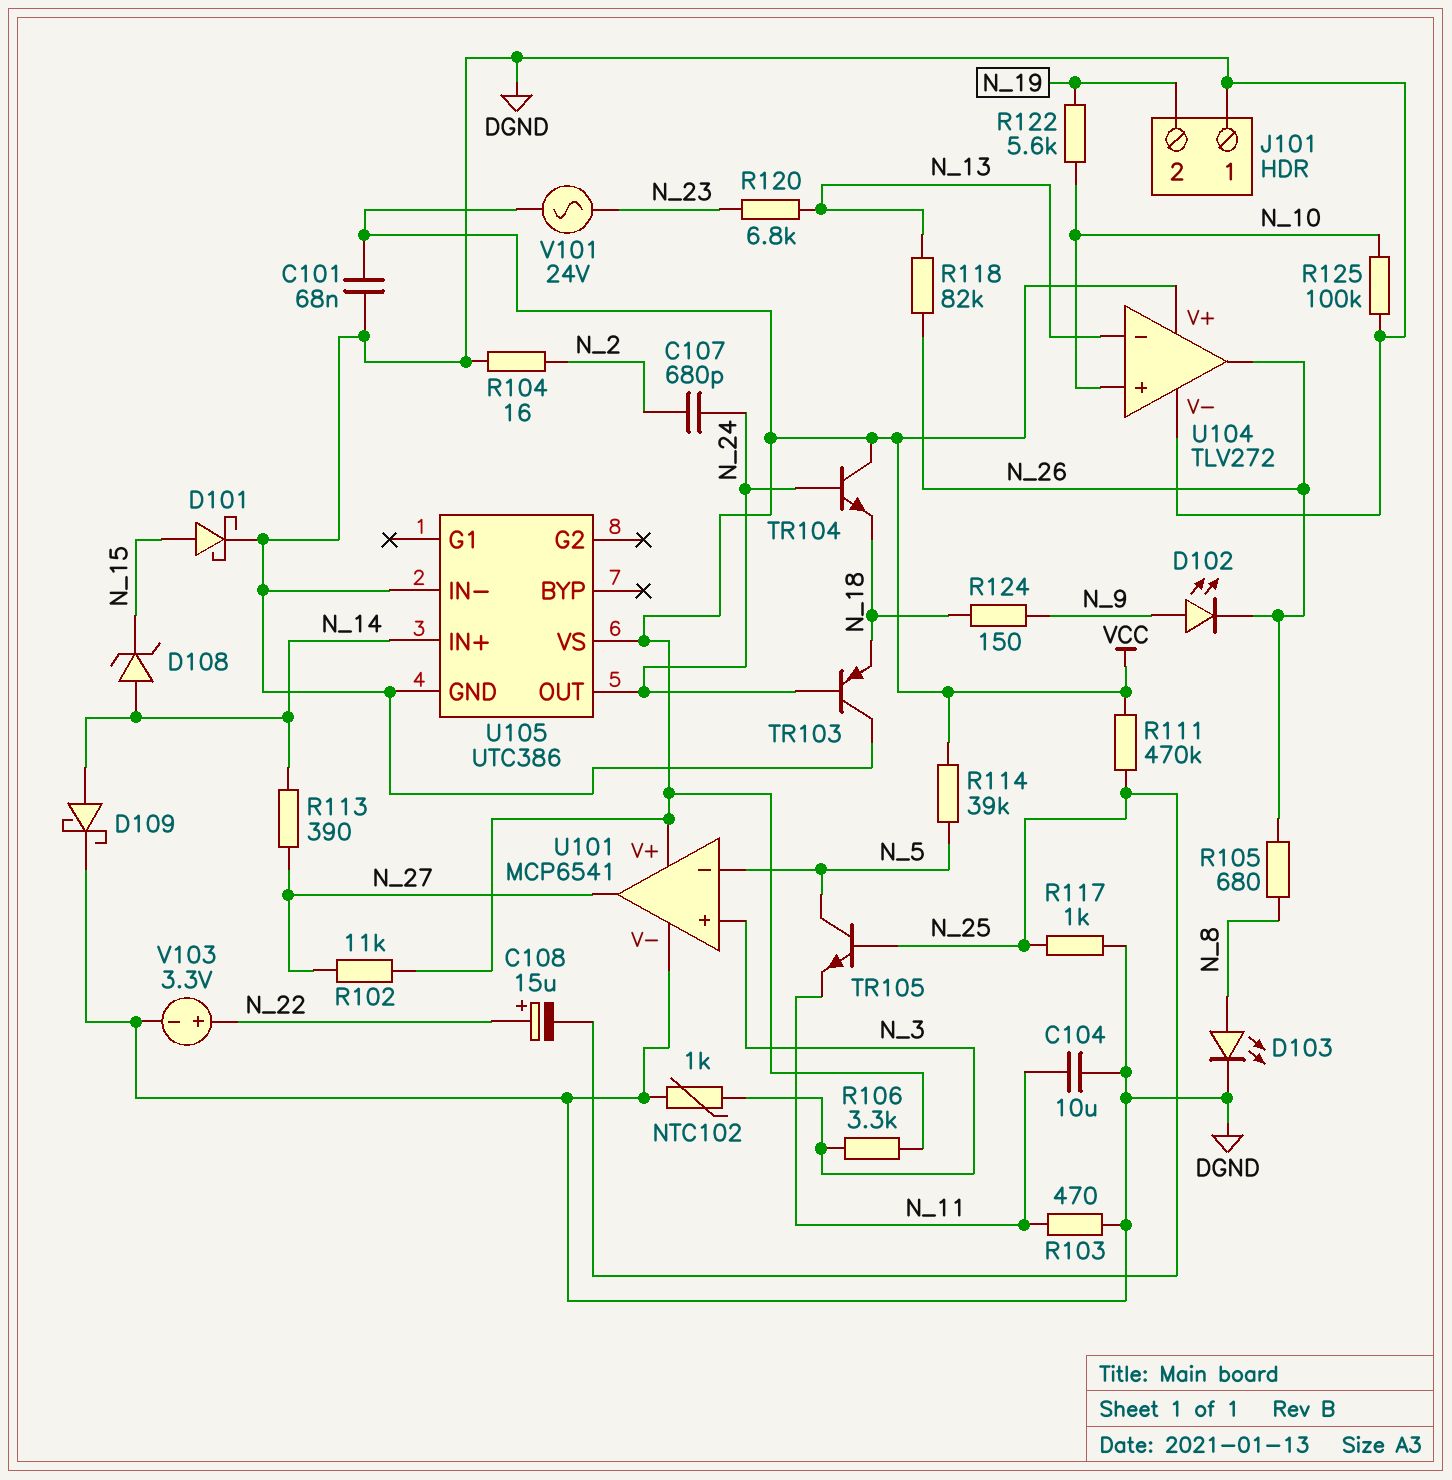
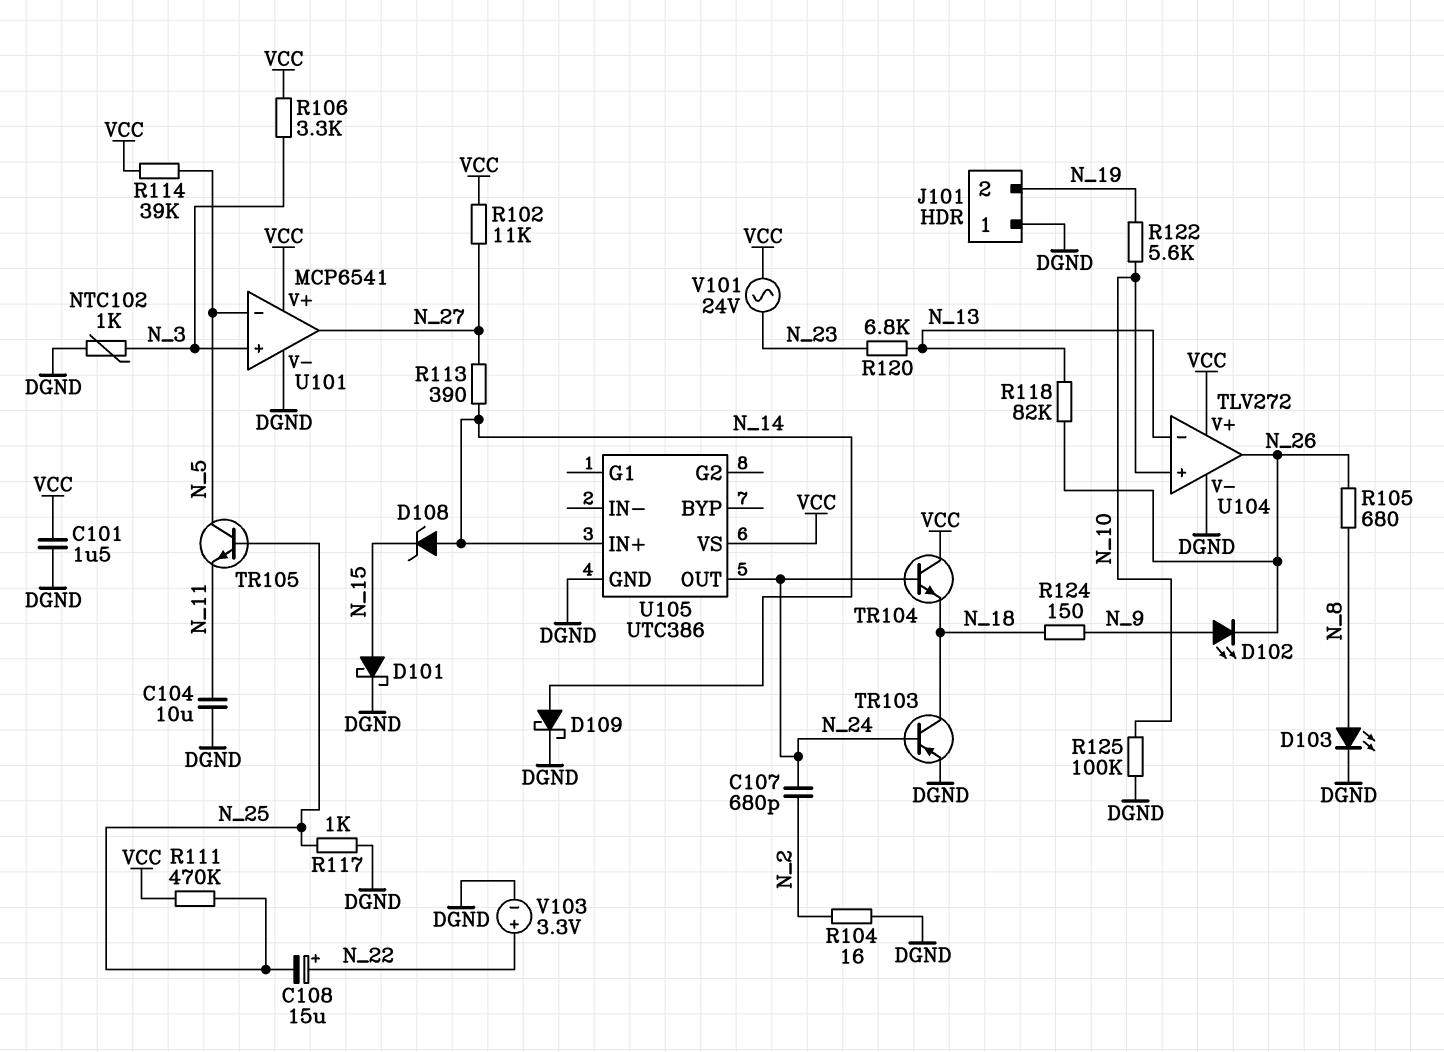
C101: 68nF (DGND, VCC) -> 1.5uF (DGND, VCC)
R103: 470 (DGND, N_11) -> none
TR103: PNP (B N_24, C DGND, E N_18) -> PNP (B N_24, C N_18, E DGND)
U105 pin IN-: DGND -> none

